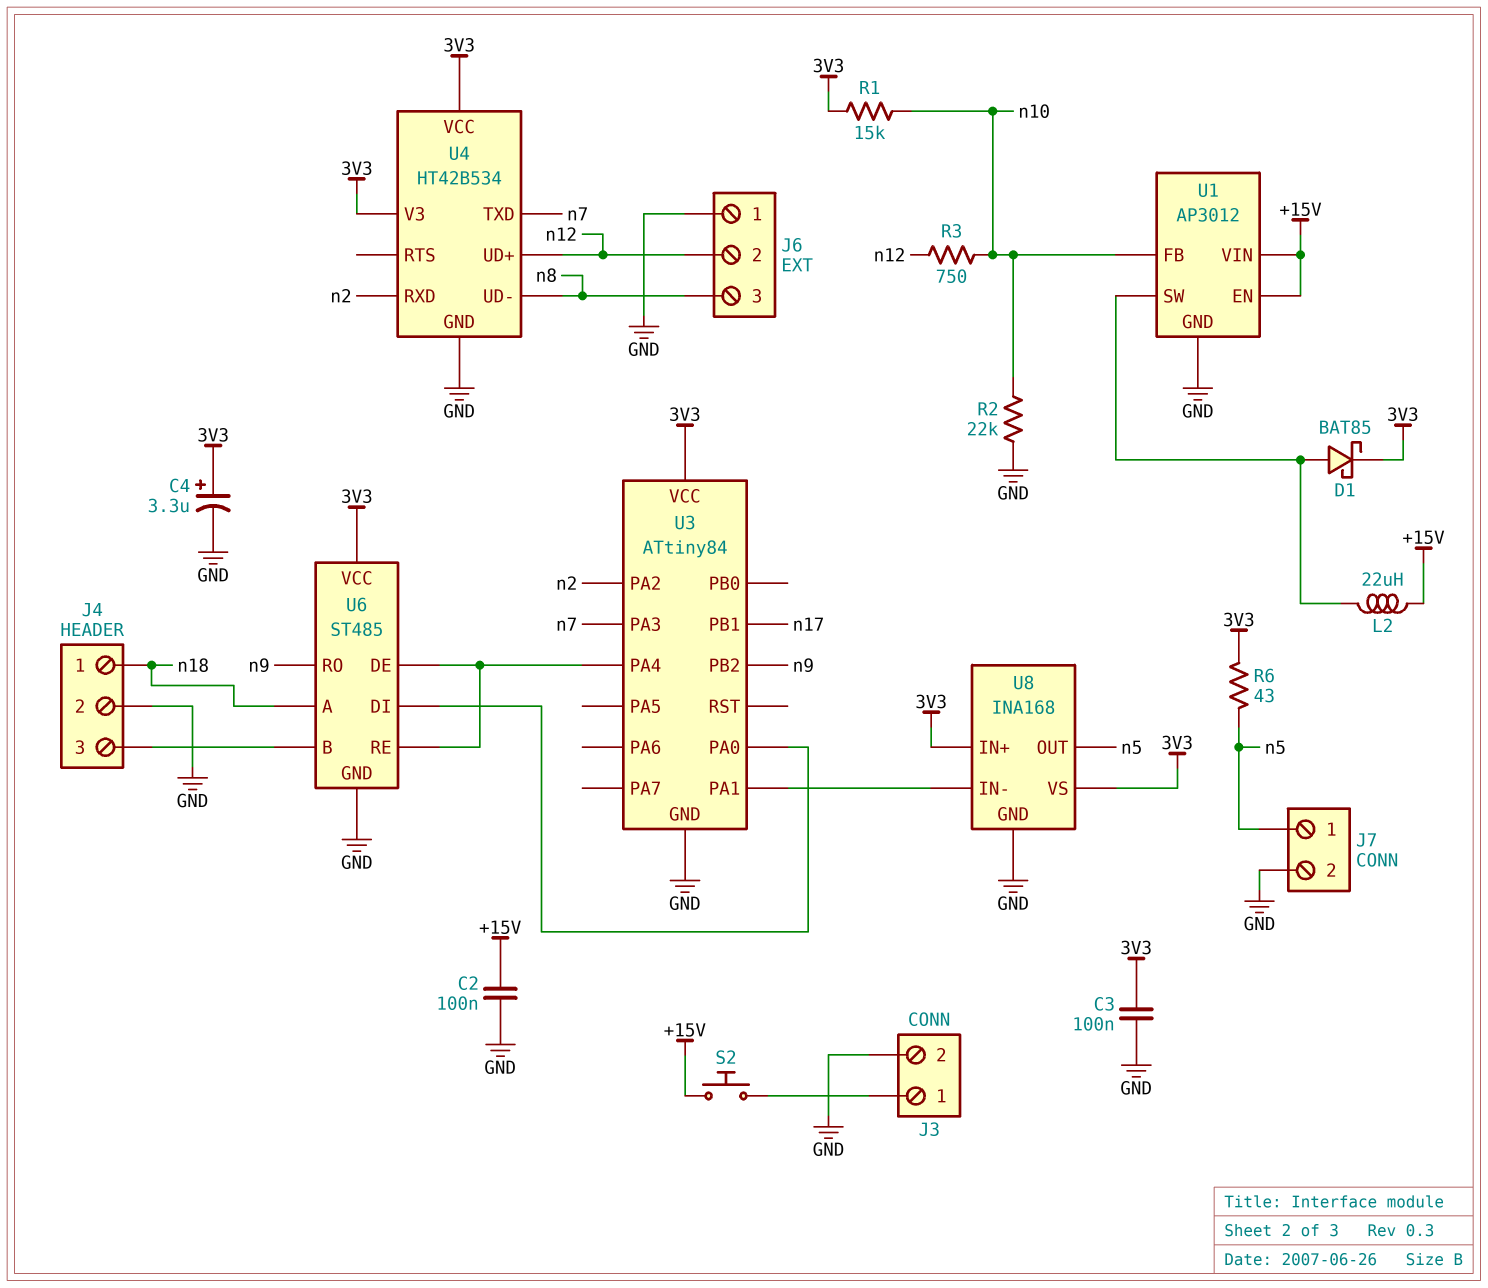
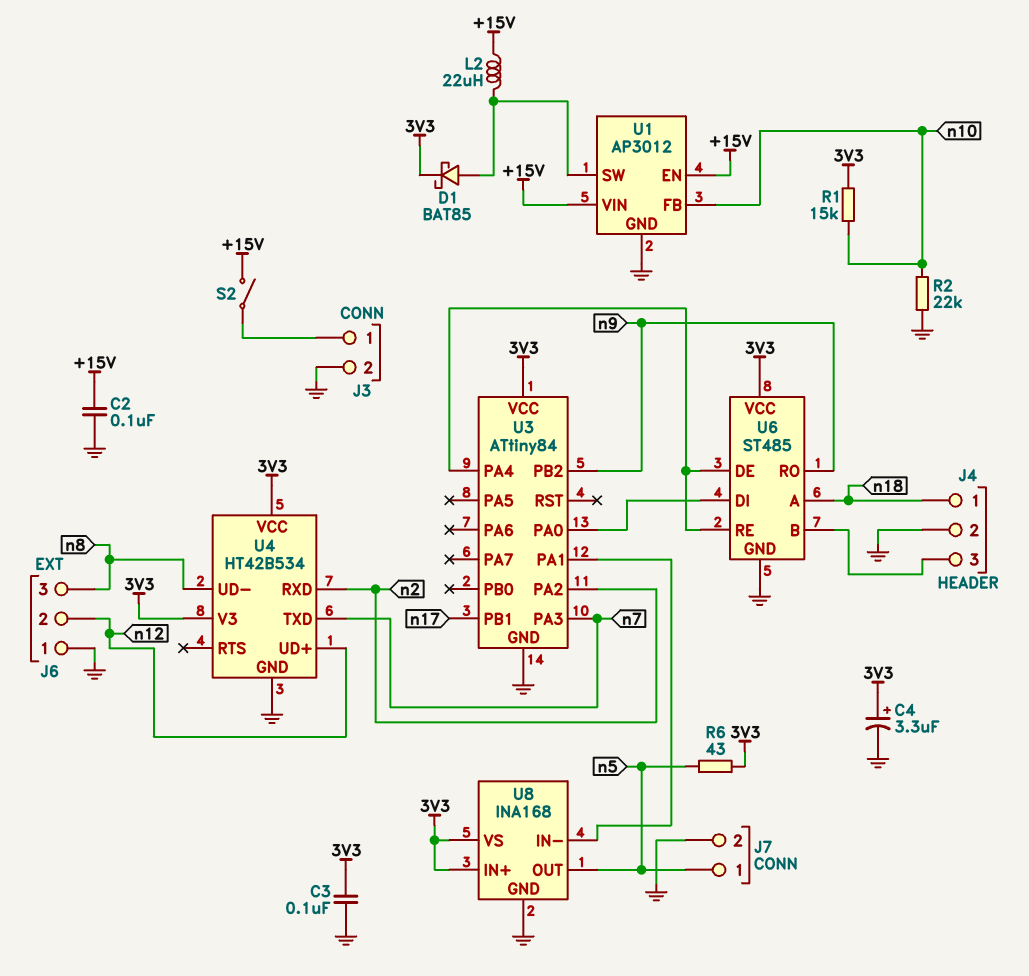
R3: 750 (n10, n12) -> none
S2: button (+15V, J3/1) -> switch (+15V, J3/1)

